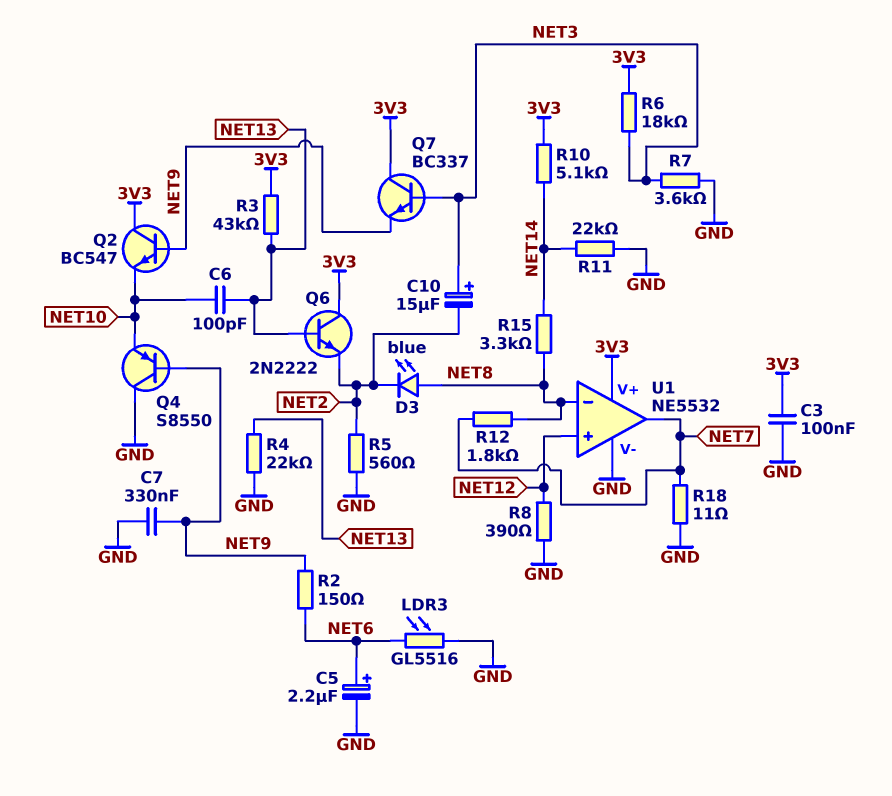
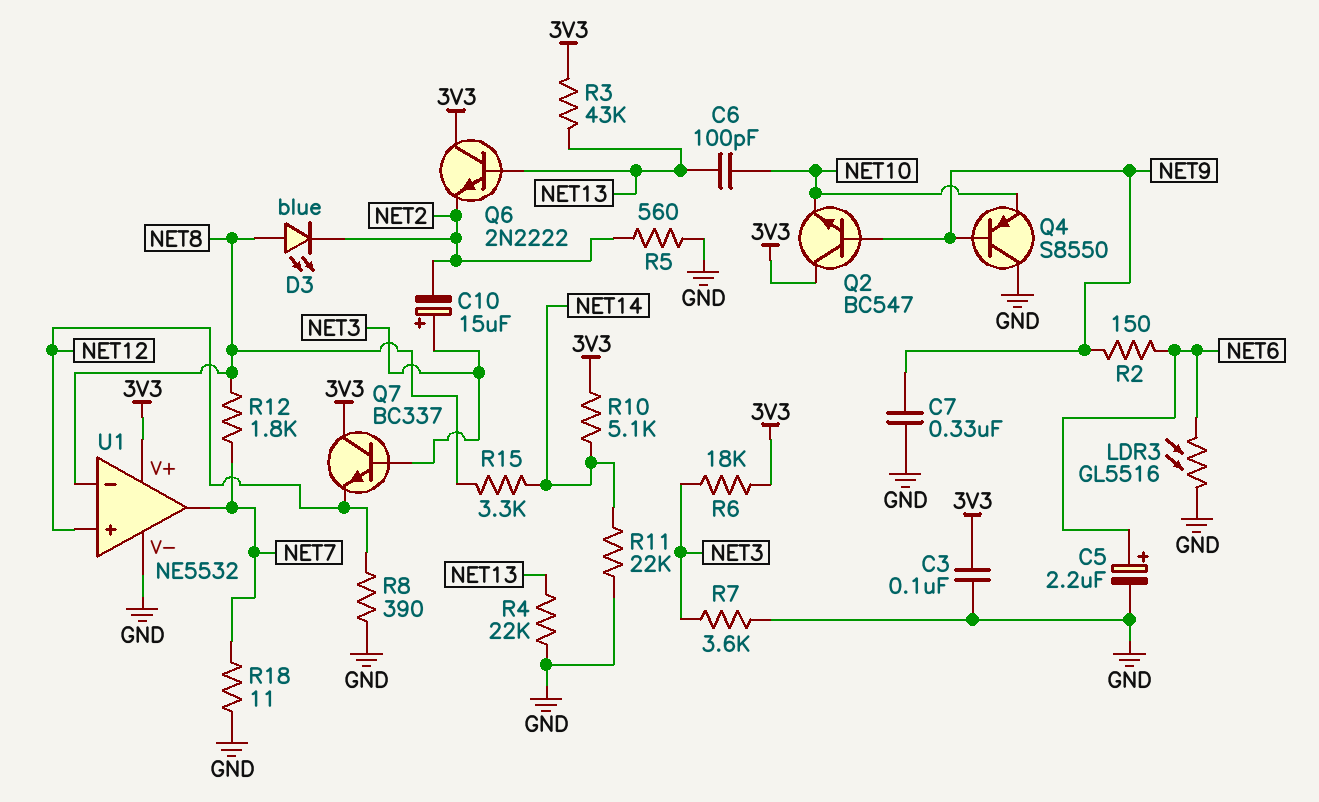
Q7: NPN BC337 (B NET3, C 3V3, E NET9) -> NPN BC337 (B NET3, C 3V3, E NET12)

